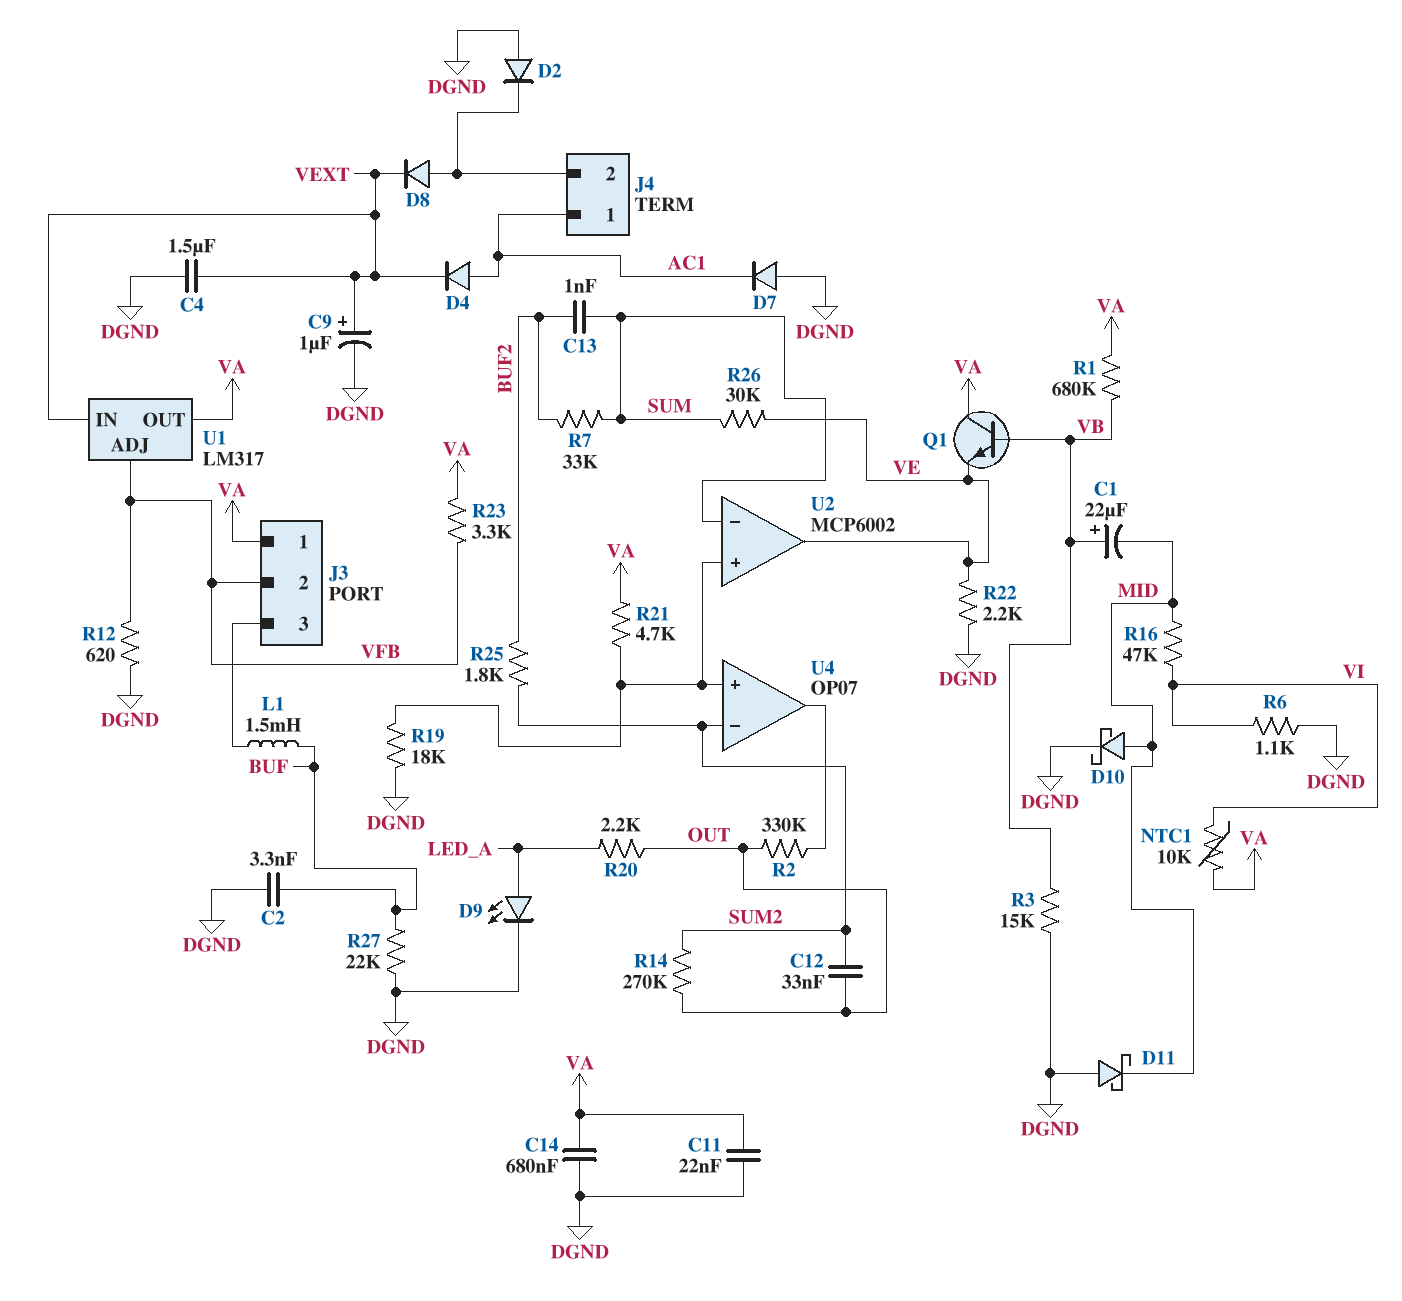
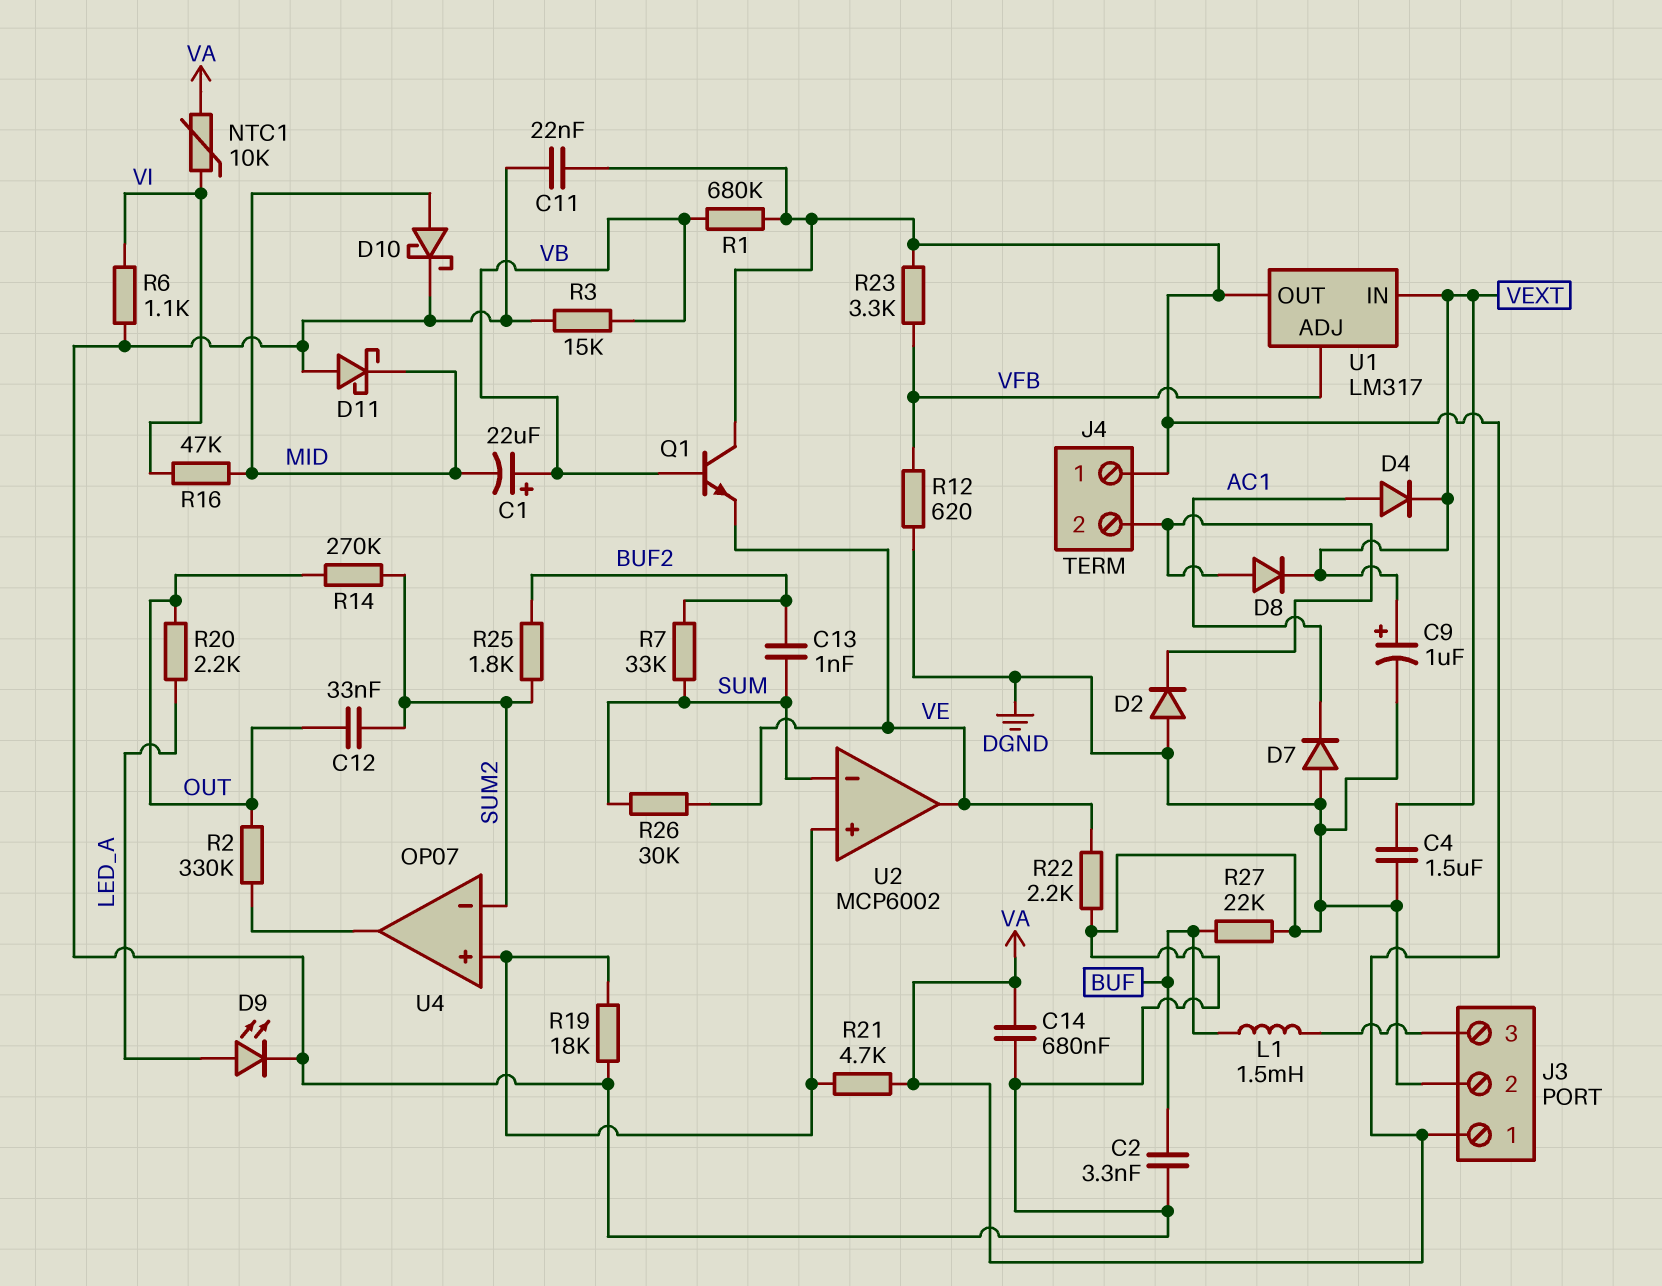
J3 pin 2: VFB -> DGND
J4 pin 1: AC1 -> VA

